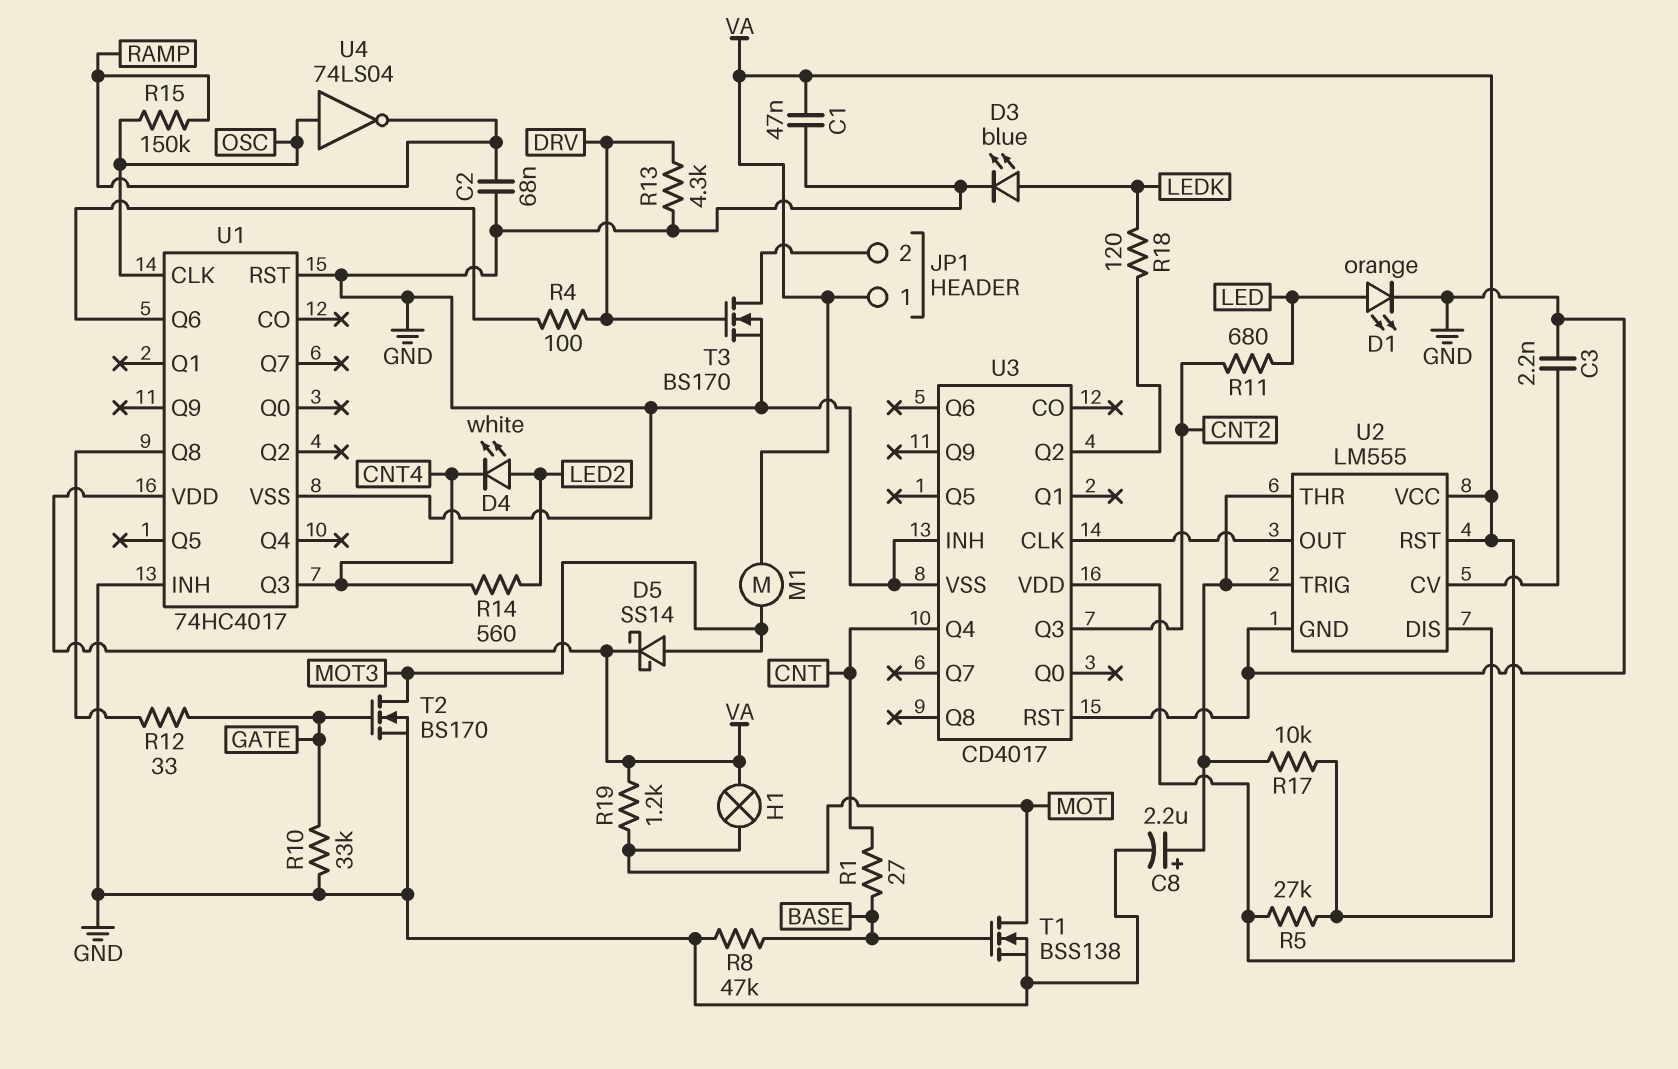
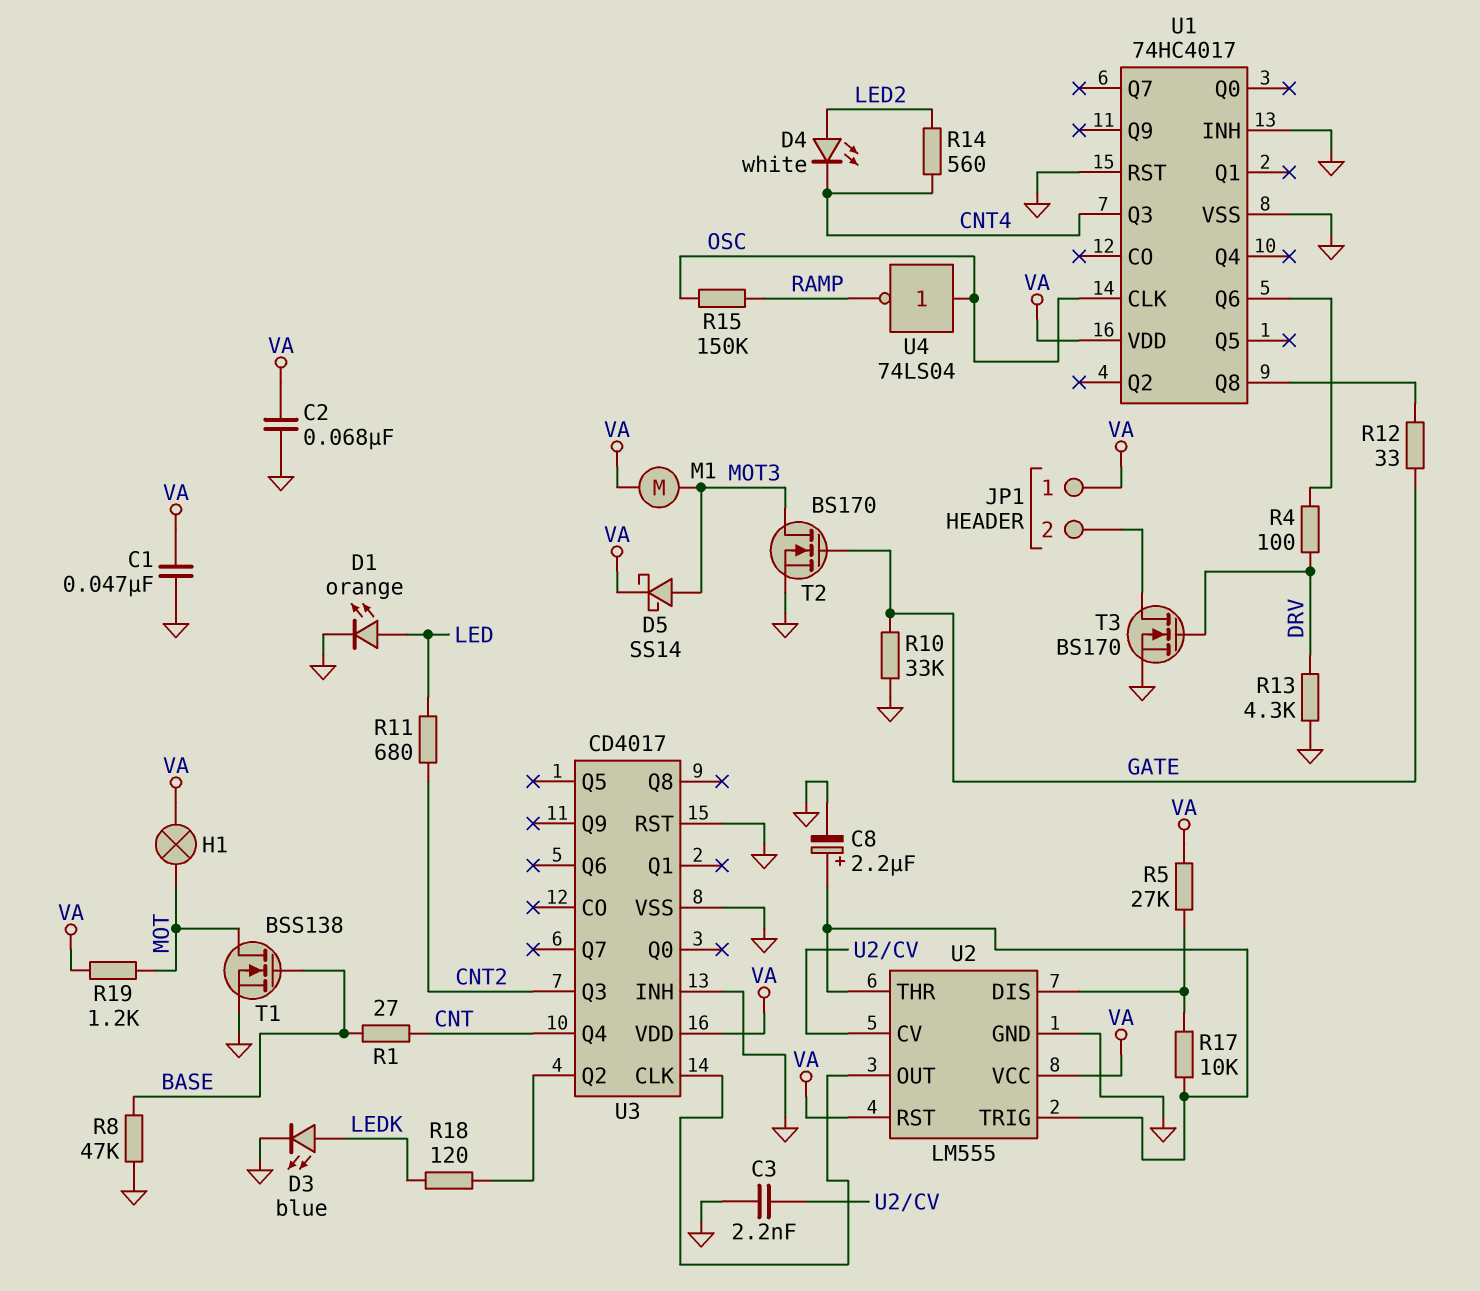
C2: 68nF (GND, RAMP) -> 68nF (GND, VA)

